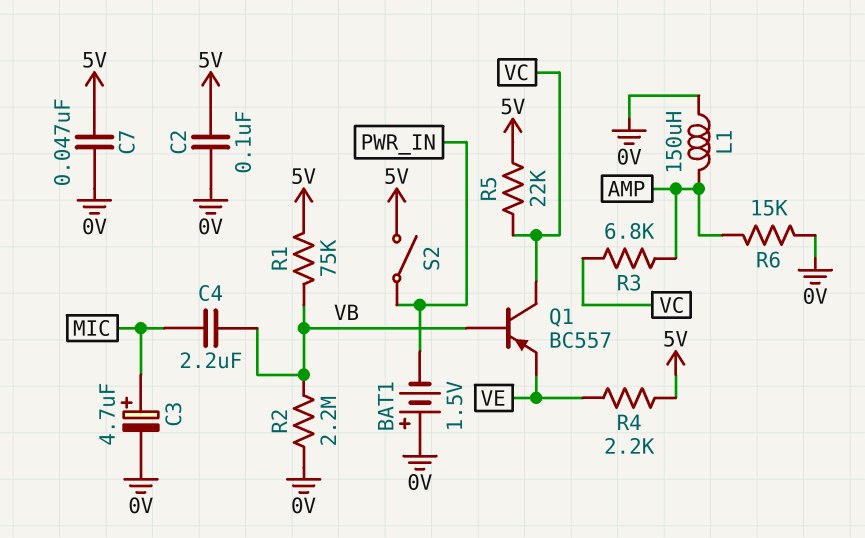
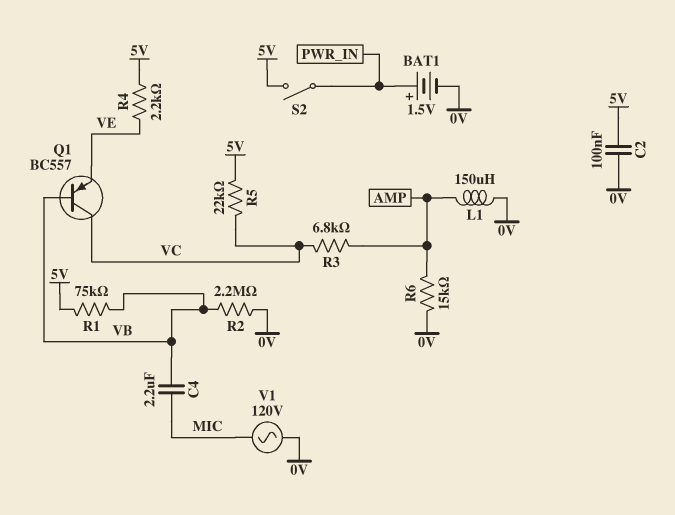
BAT1: 1.5V (plus 0V, minus PWR_IN) -> 1.5V (plus PWR_IN, minus 0V)
C3: 4.7uF (plus MIC, minus 0V) -> none
C7: 47nF (0V, 5V) -> none
V1: none -> AC 120V (0V, MIC)

